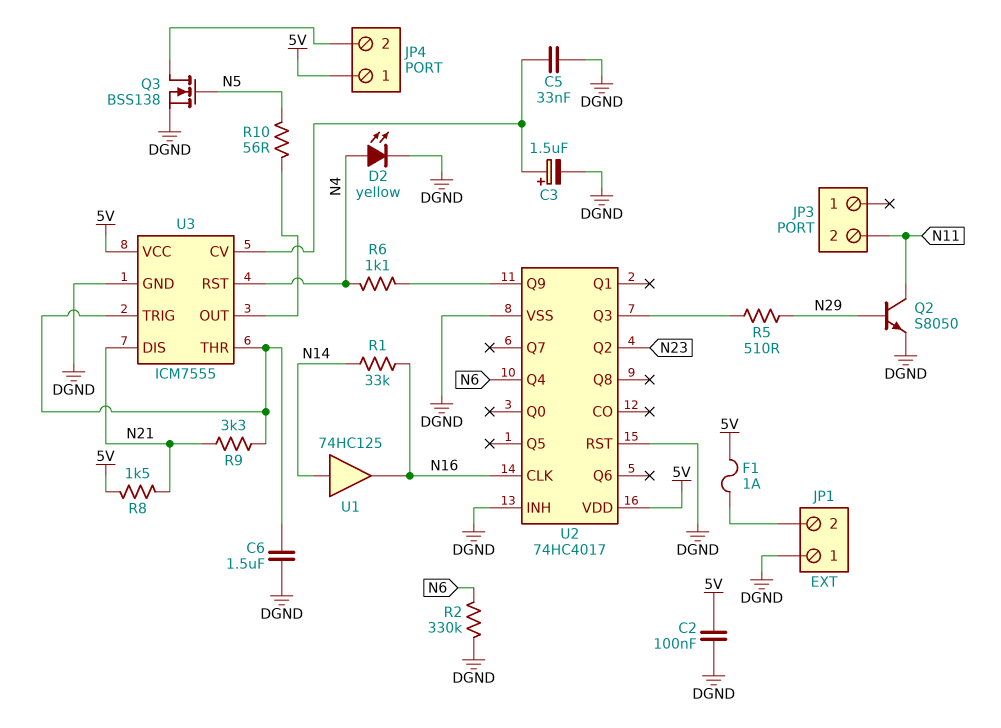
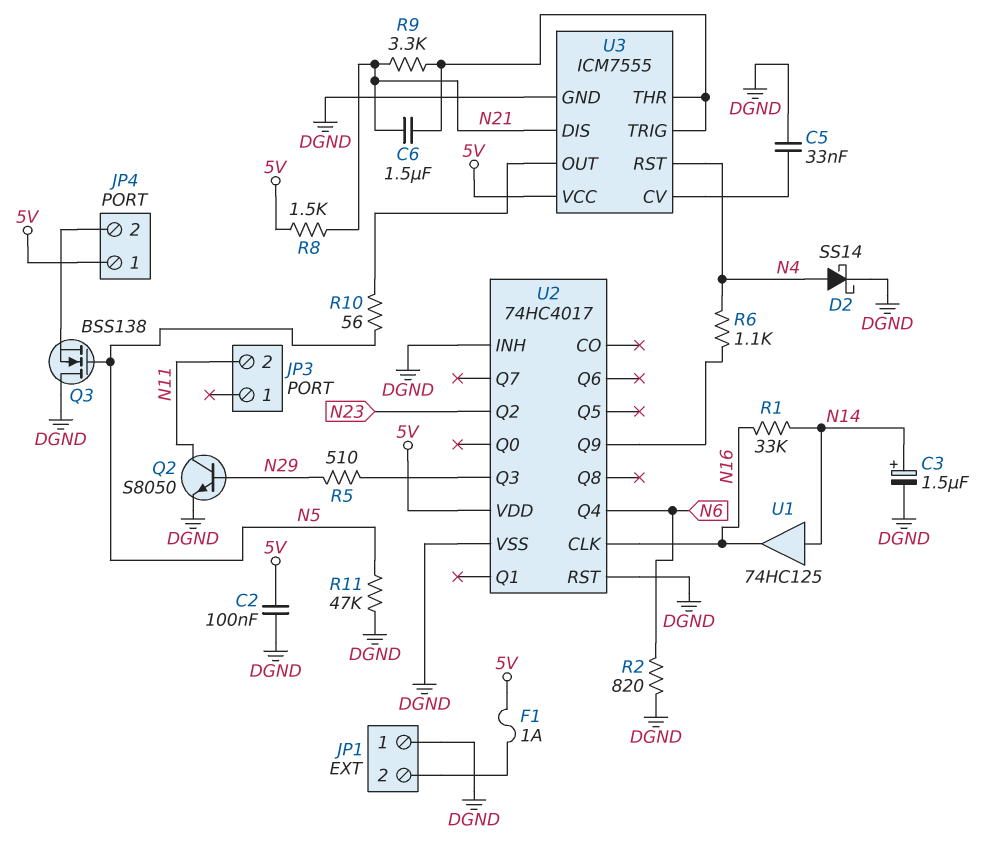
C3: 1.5uF (plus U3/CV, minus DGND) -> 1.5uF (plus N14, minus DGND)
C6: 1.5uF (DGND, U3/THR) -> 1.5uF (N21, U3/THR)
D2: LED yellow (A N4, K DGND) -> schottky SS14 (A N4, K DGND)
Q3: NMOS BSS138 (G N5, D JP4/2, S DGND) -> NMOS BSS138 (G N5, D DGND, S JP4/2)
R2: 330k (DGND, N6) -> 820 (DGND, N6)
R11: none -> 47k (DGND, N5)

